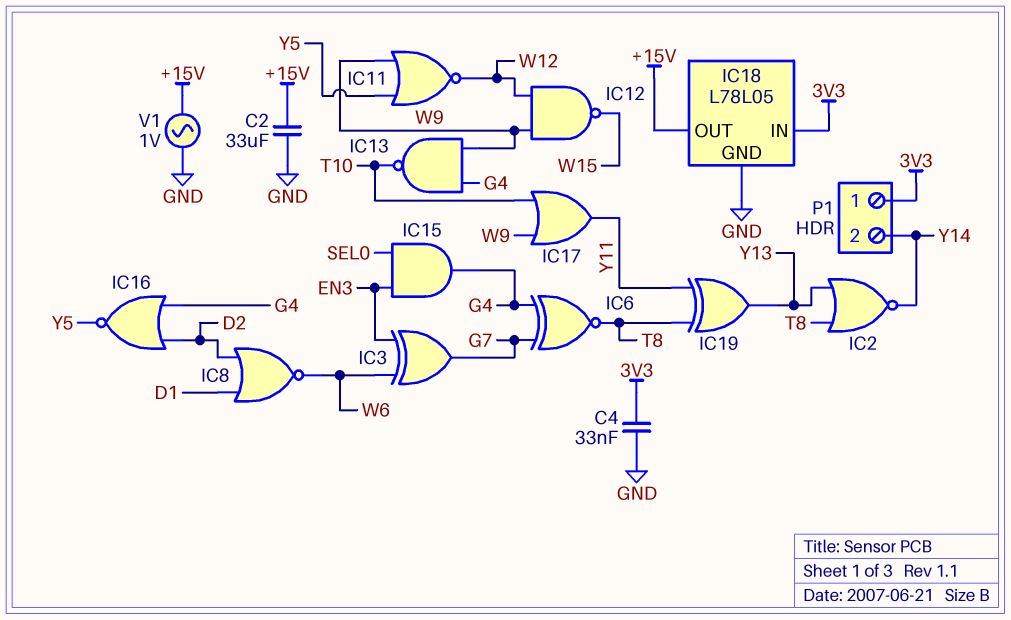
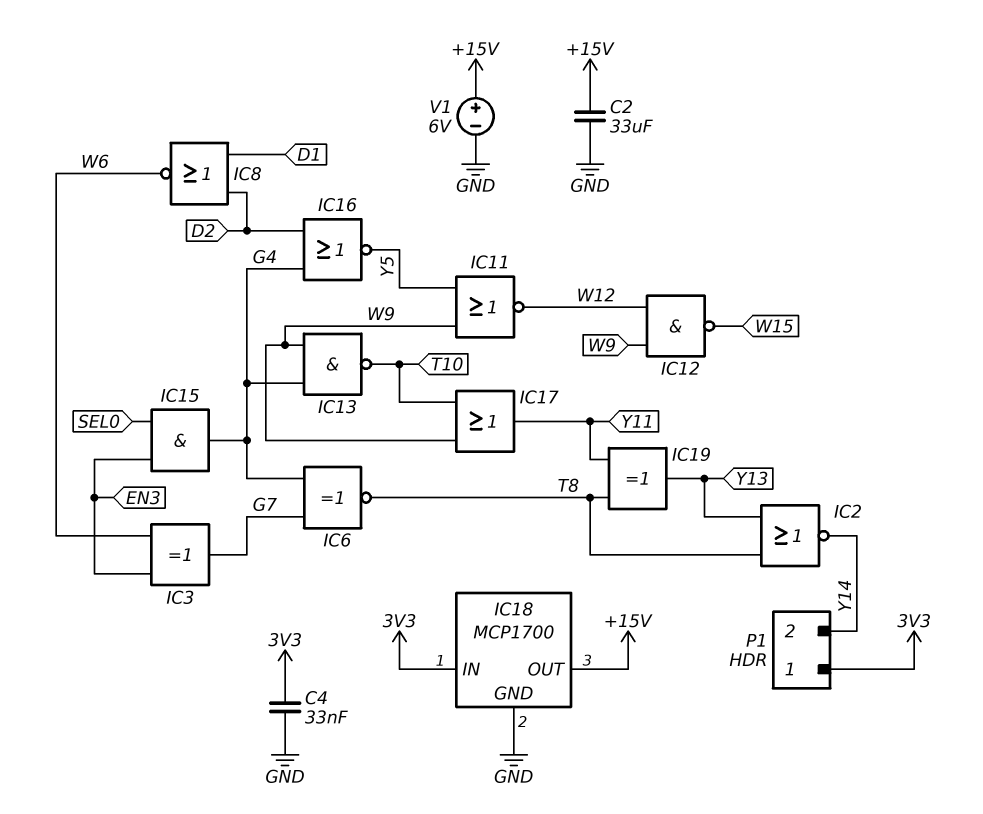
IC18: L78L05 -> MCP1700
V1: AC 1V (+15V, GND) -> 6V (plus +15V, minus GND)

